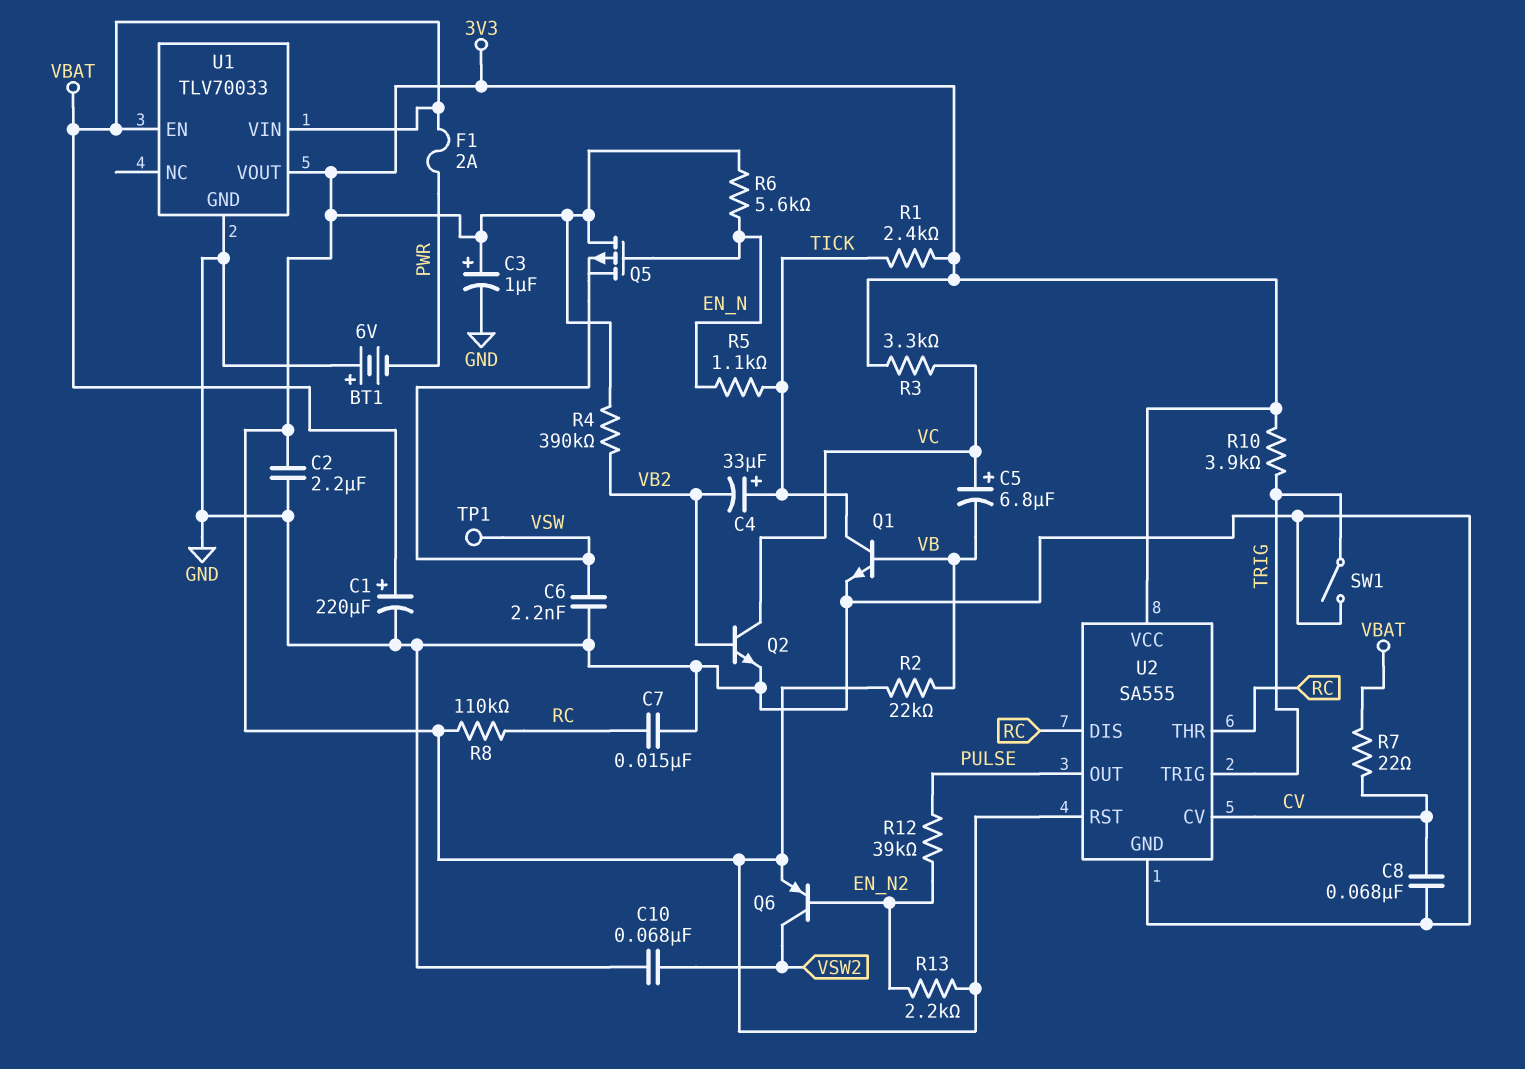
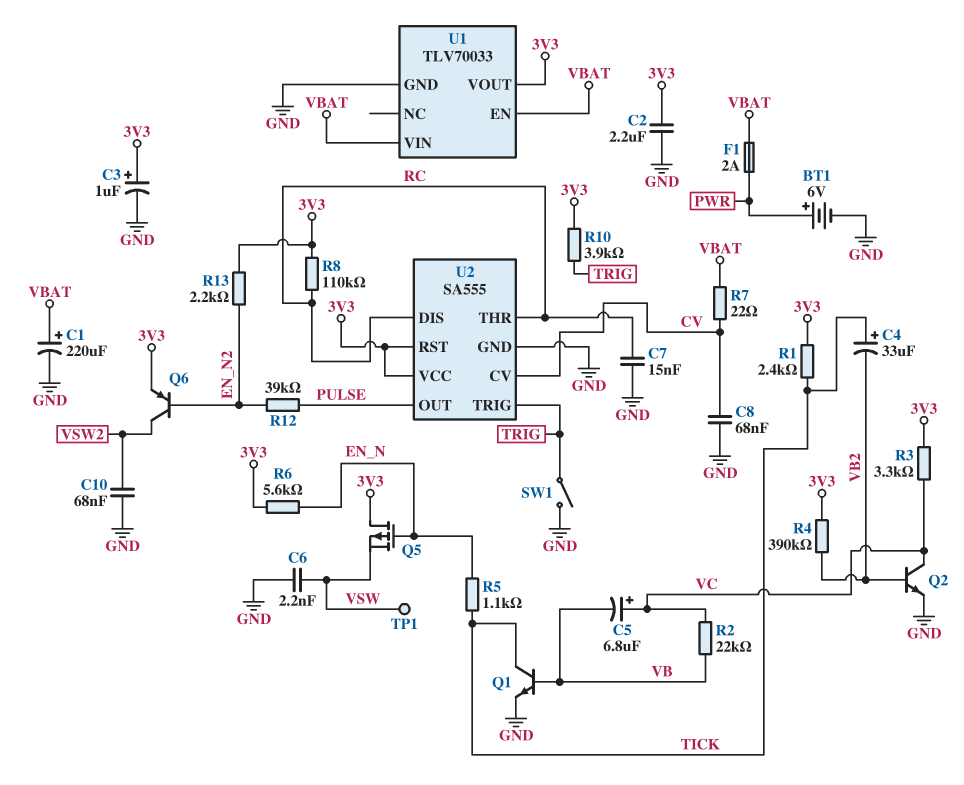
BT1: 6V (plus GND, minus PWR) -> 6V (plus PWR, minus GND)
R2: 22k (3V3, VB) -> 22k (VB, VC)

